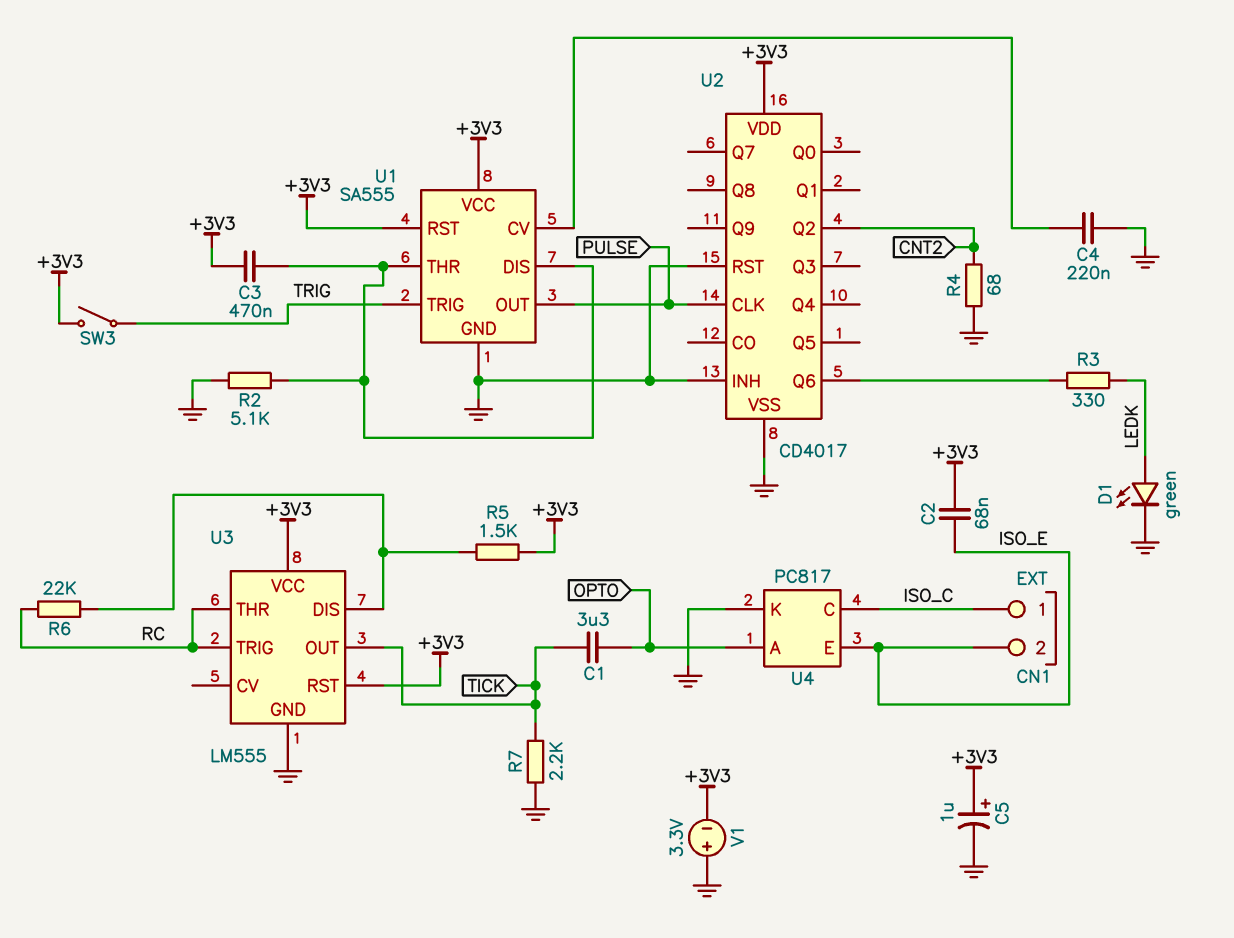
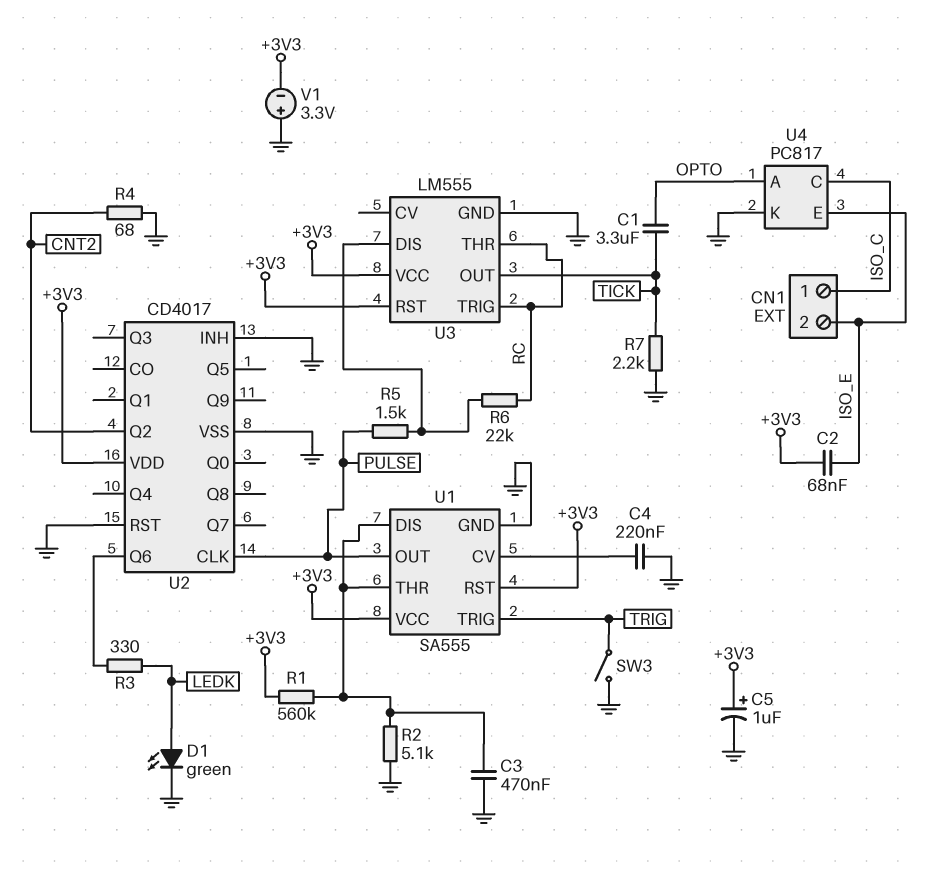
C3: 470nF (+3V3, U1/DIS) -> 470nF (GND, U1/DIS)
R1: none -> 560k (+3V3, U1/DIS)
R5: 1.5k (+3V3, U3/DIS) -> 1.5k (PULSE, U3/DIS)
SW3: switch (+3V3, TRIG) -> switch (GND, TRIG)

